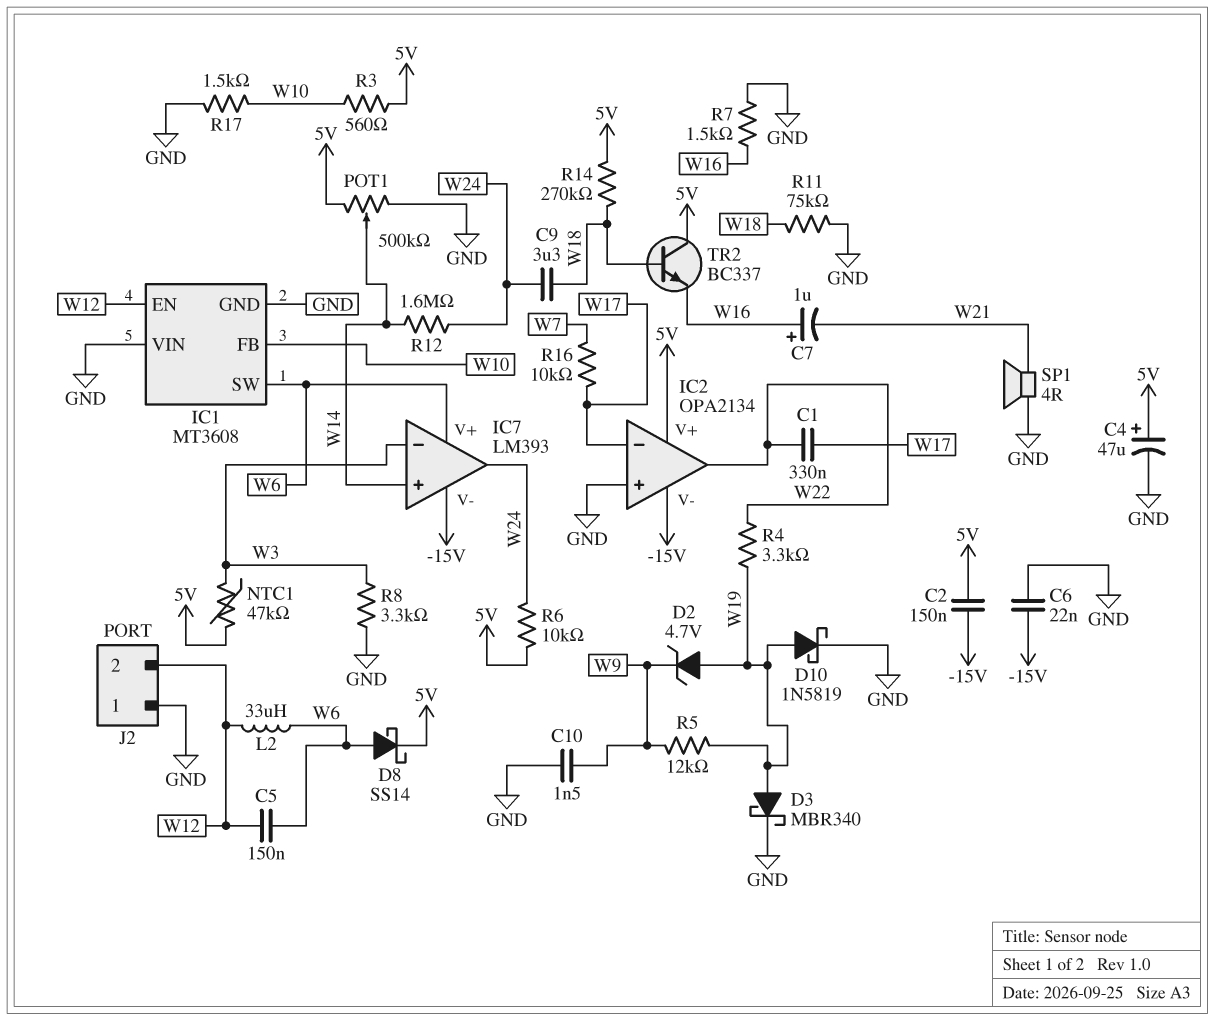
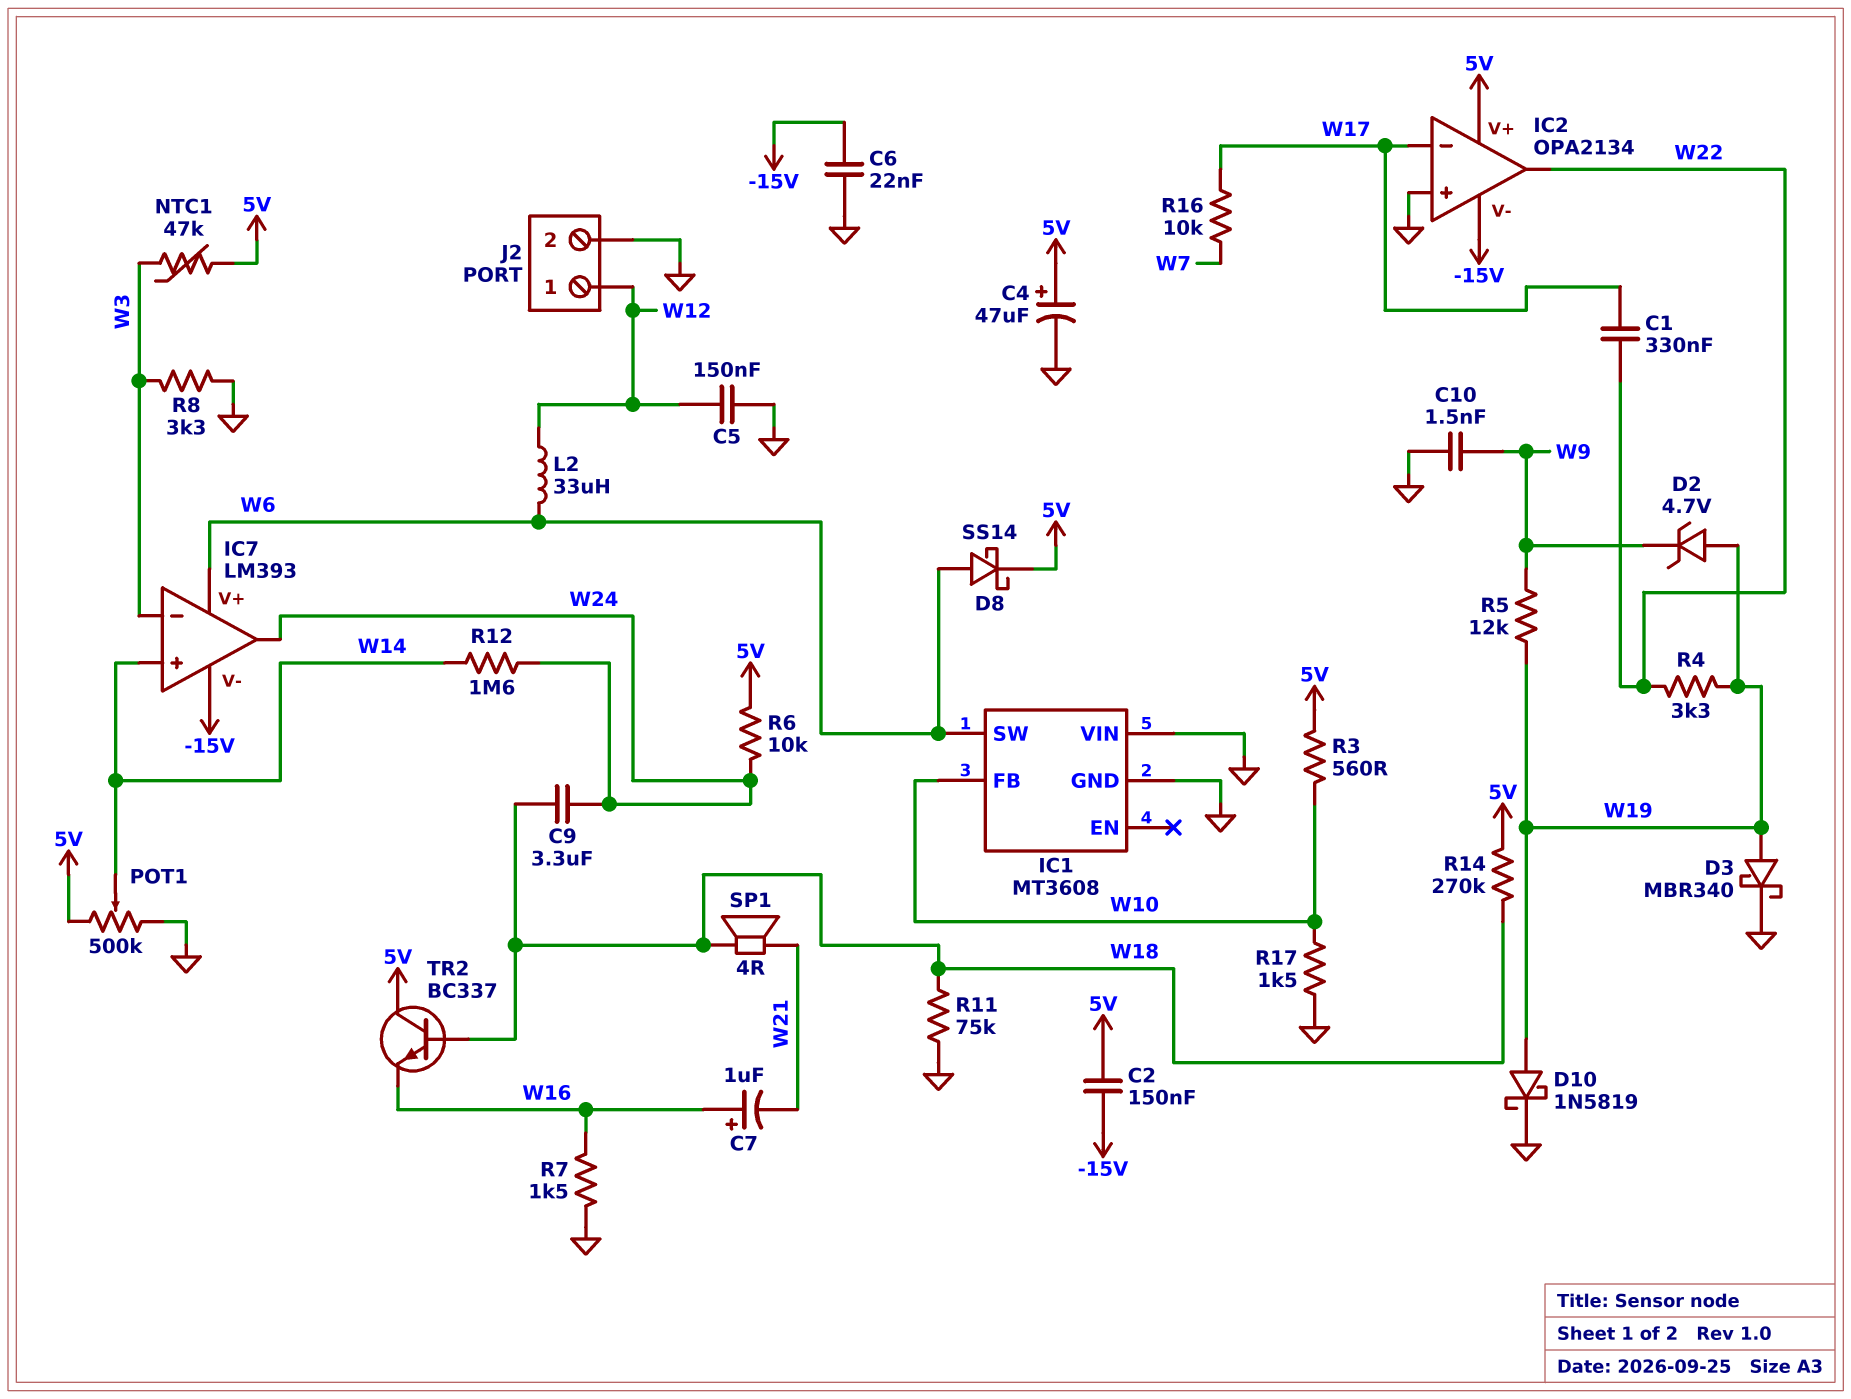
C5: 150nF (W6, W12) -> 150nF (GND, W12)
IC1 pin EN: W12 -> none
J2 pin 1: GND -> W12
J2 pin 2: W12 -> GND
SP1: speaker 4R (GND, W21) -> speaker 4R (W18, W21)

